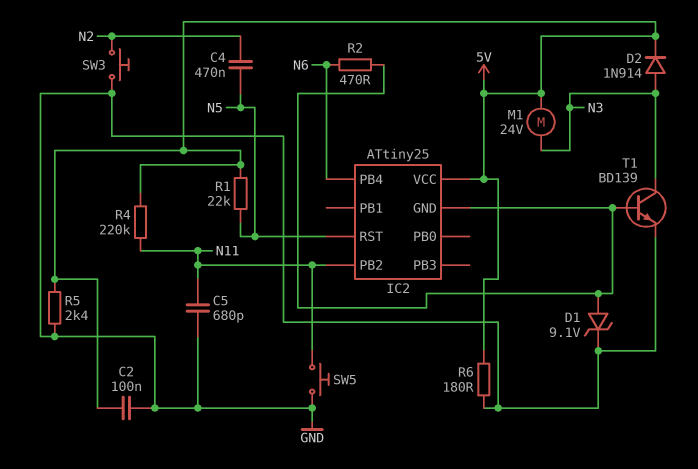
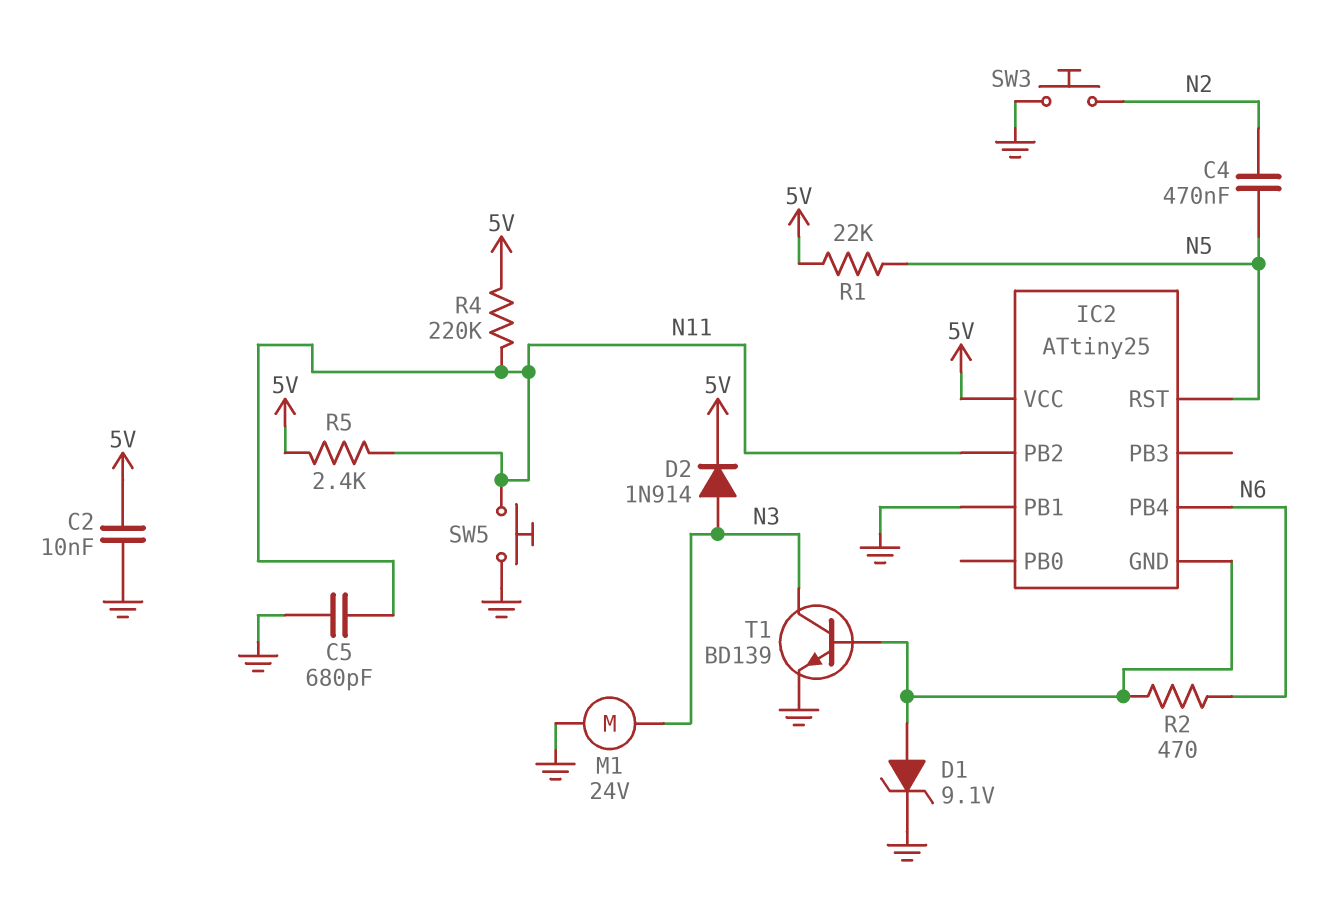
C2: 100nF (5V, GND) -> 10nF (5V, GND)
IC2 pin PB1: none -> GND
M1: motor 24V (5V, N3) -> motor 24V (GND, N3)
R5: 2.4k (5V, GND) -> 2.4k (5V, N11)
R6: 180 (5V, GND) -> none

